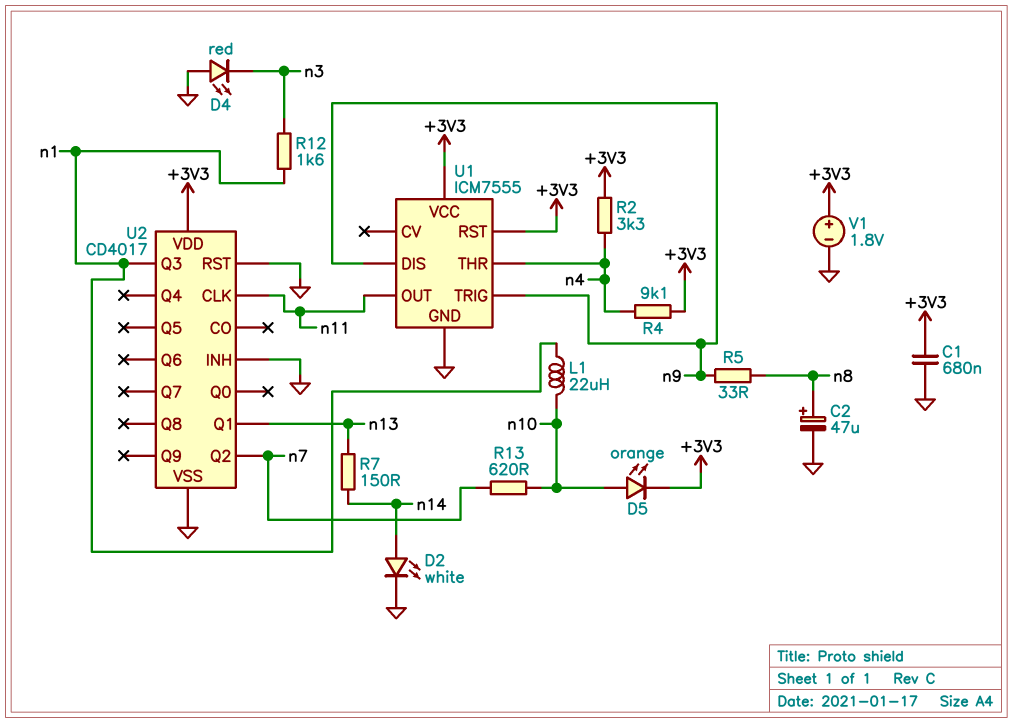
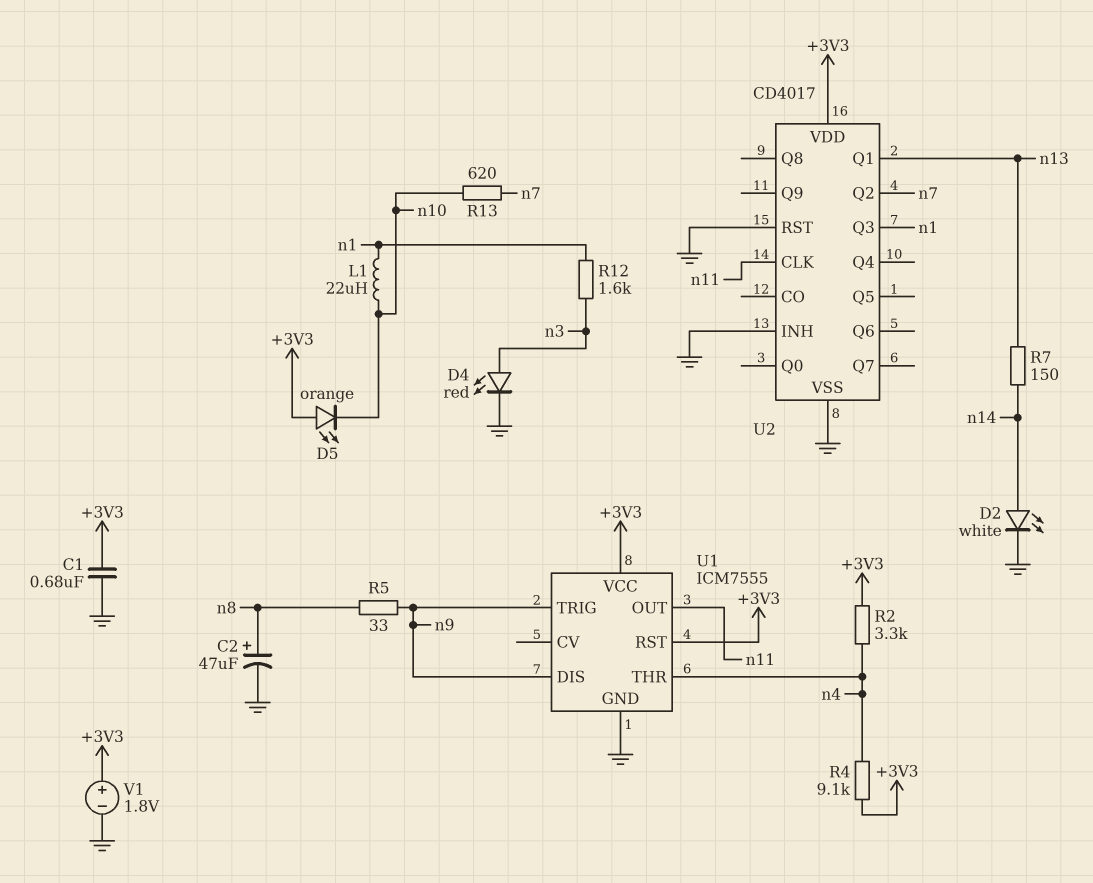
D4: LED red (A GND, K n3) -> LED red (A n3, K GND)
D5: LED orange (A n10, K +3V3) -> LED orange (A +3V3, K n10)

